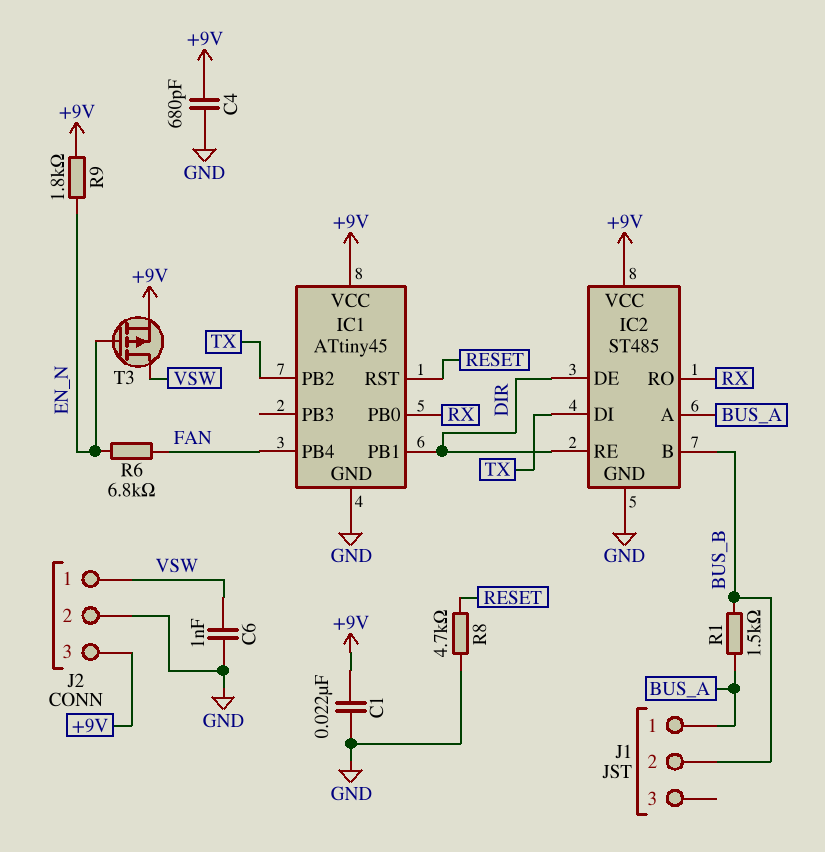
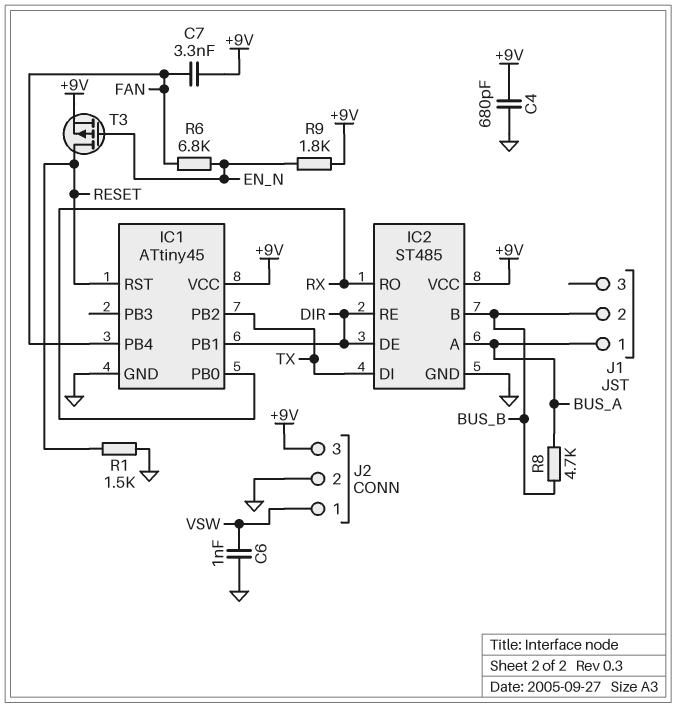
C1: 22nF (+9V, GND) -> none
C7: none -> 3.3nF (+9V, FAN)
R1: 1.5k (BUS_A, BUS_B) -> 1.5k (GND, RESET)
R8: 4.7k (GND, RESET) -> 4.7k (BUS_A, BUS_B)
T3: PMOS (G EN_N, D VSW, S +9V) -> PMOS (G EN_N, D RESET, S +9V)

